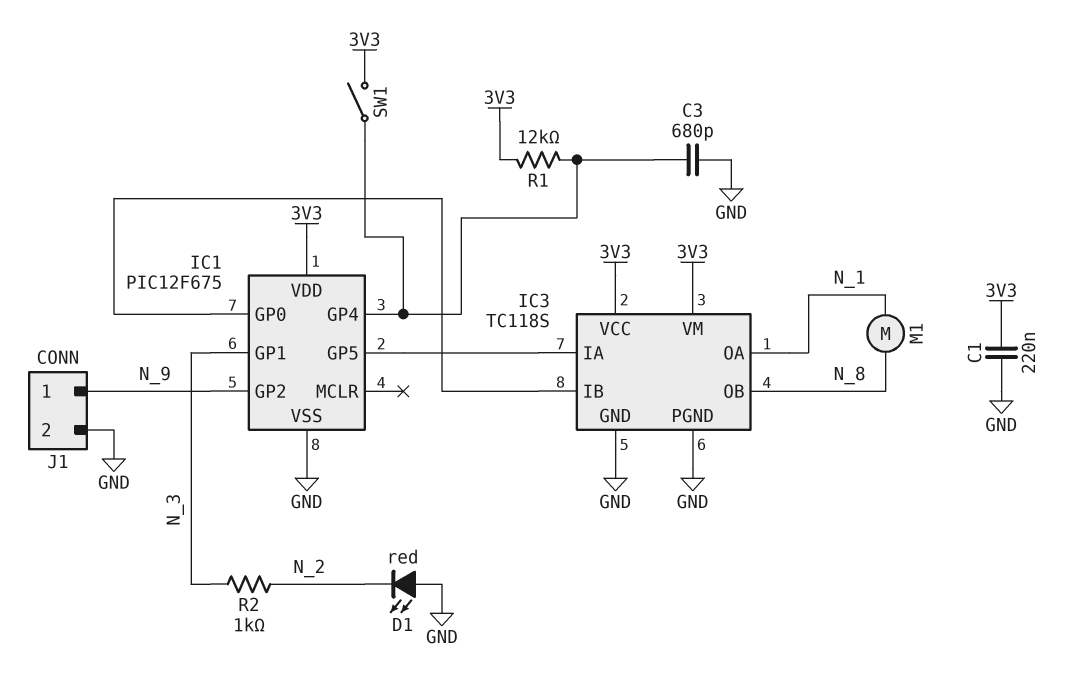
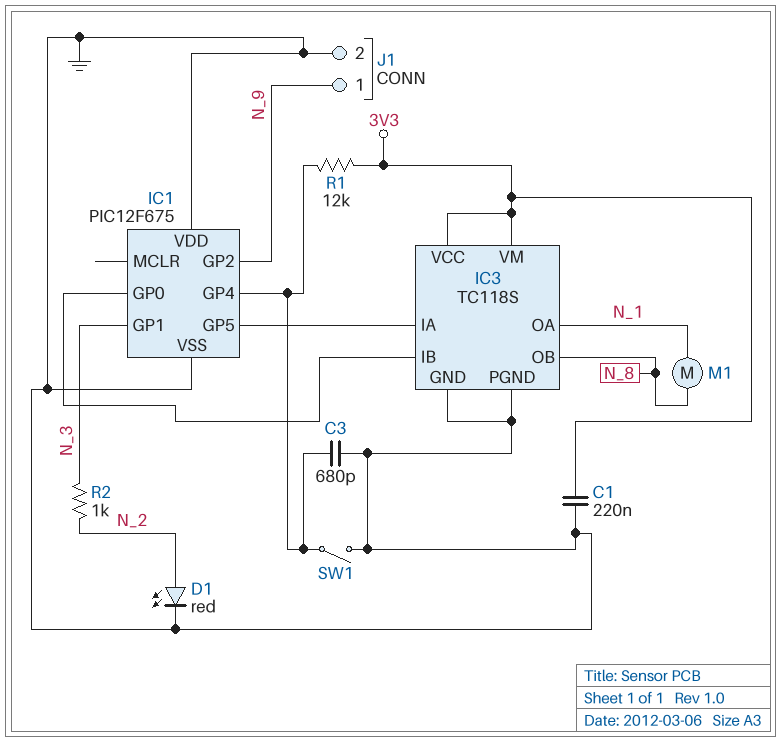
D1: LED red (A GND, K N_2) -> LED red (A N_2, K GND)
IC1 pin VDD: 3V3 -> GND
SW1: switch (3V3, IC1/GP4) -> switch (GND, IC1/GP4)

